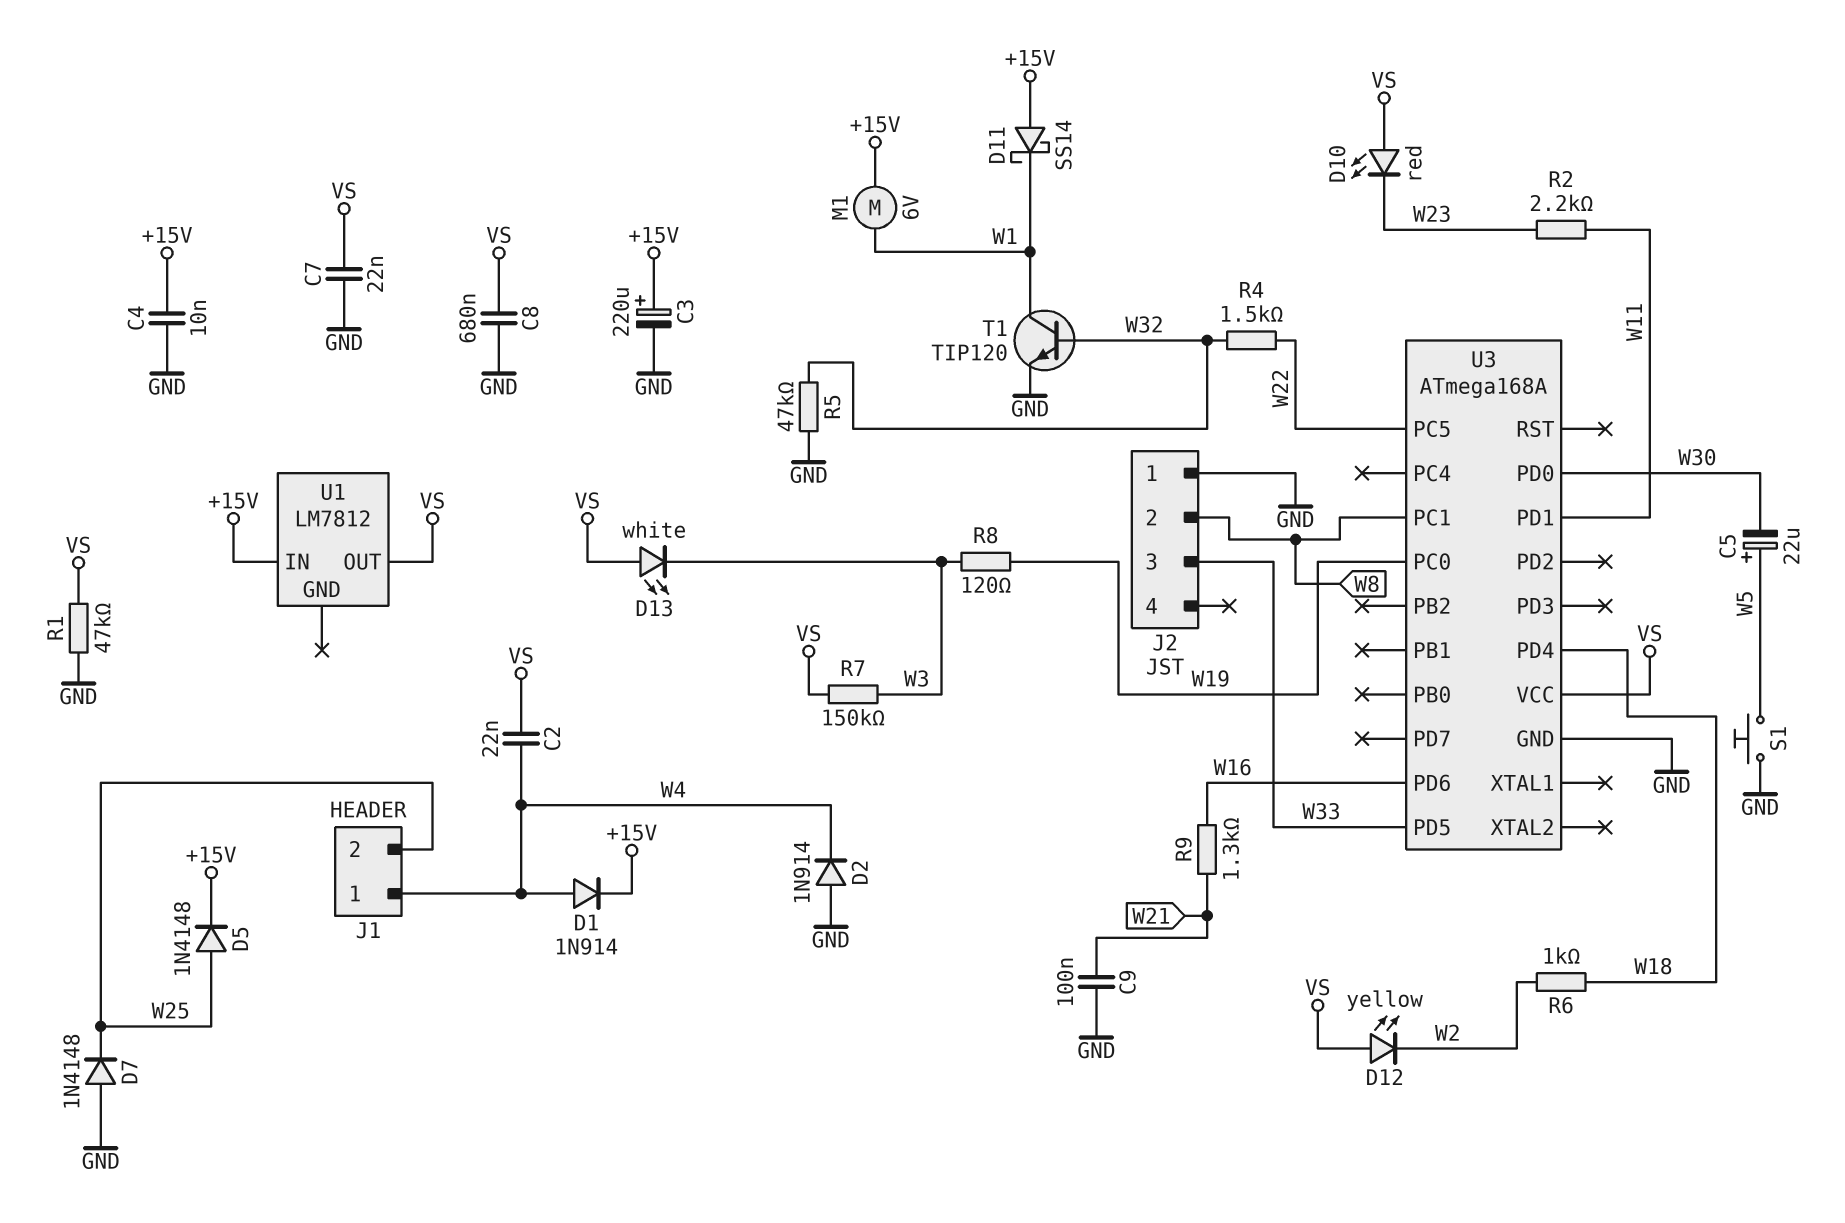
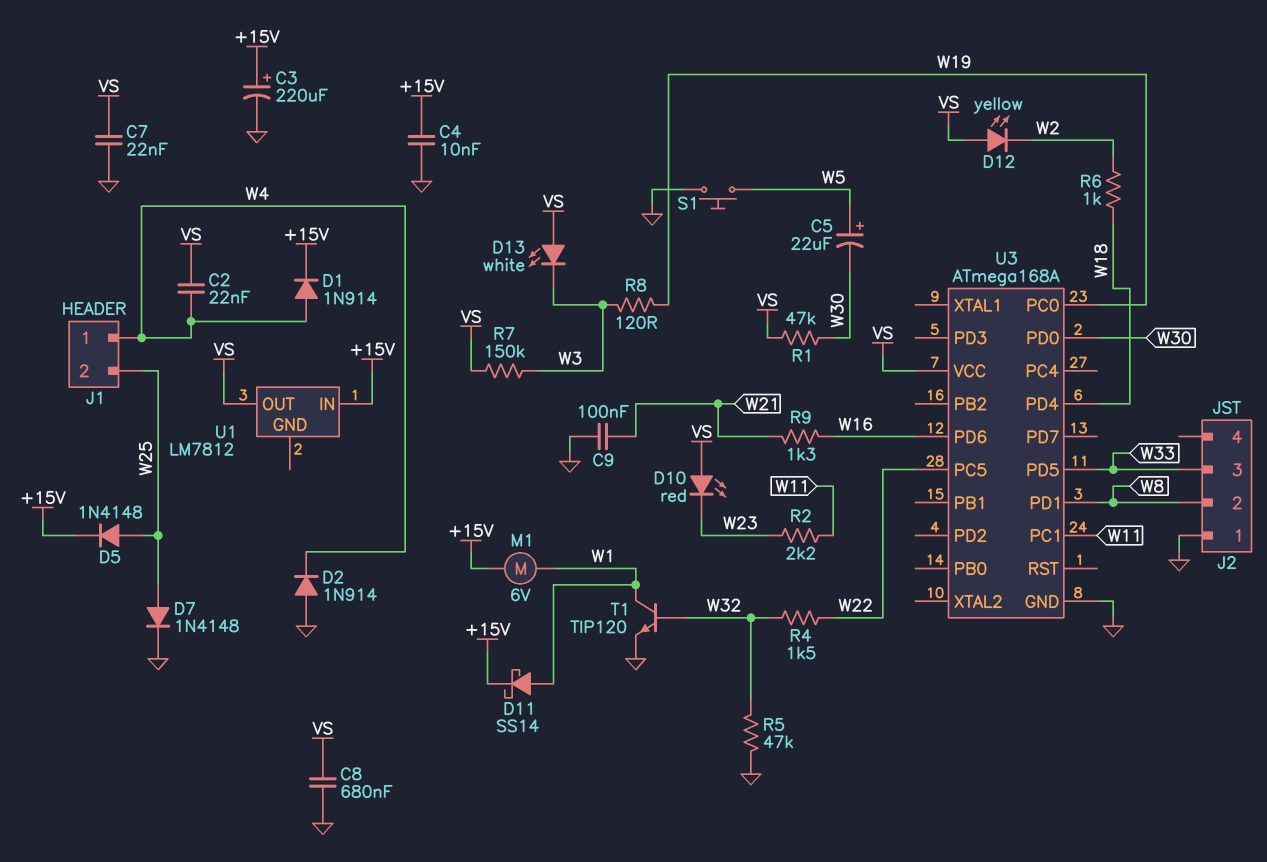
D7: diode 1N4148 (A GND, K W25) -> diode 1N4148 (A W25, K GND)
D11: schottky SS14 (A +15V, K W1) -> schottky SS14 (A W1, K +15V)
R1: 47k (GND, VS) -> 47k (VS, W30)
U3 pin PC1: W8 -> W11
U3 pin PD1: W11 -> W8

